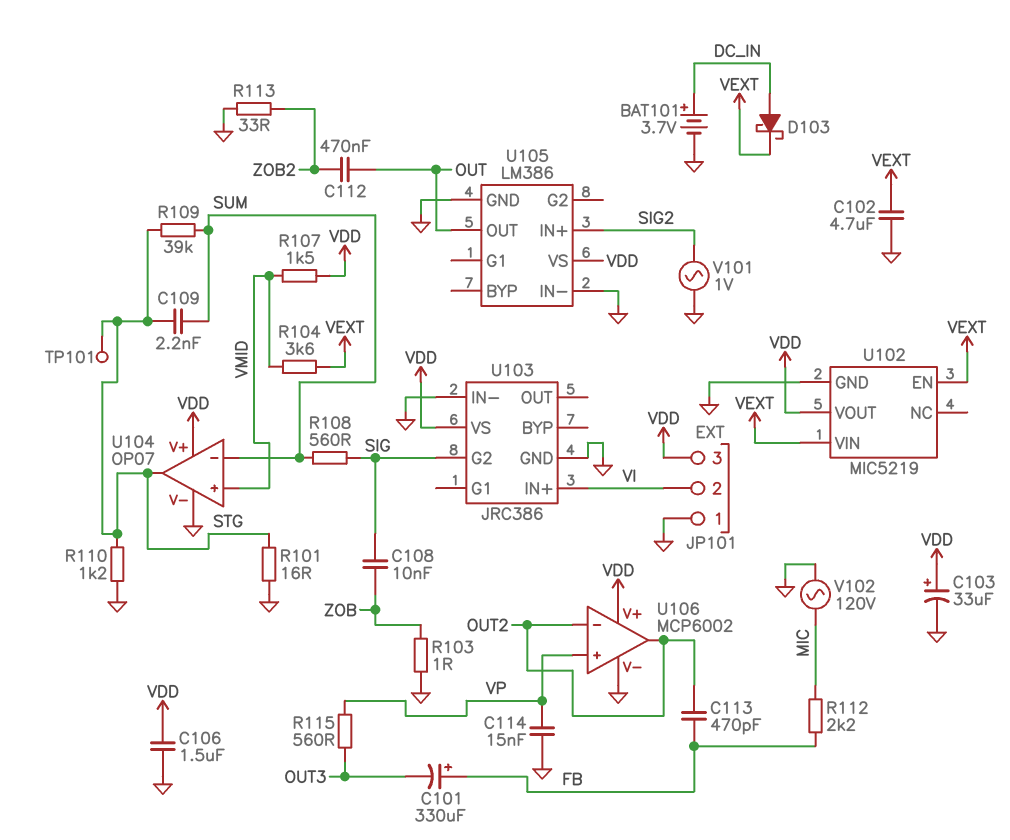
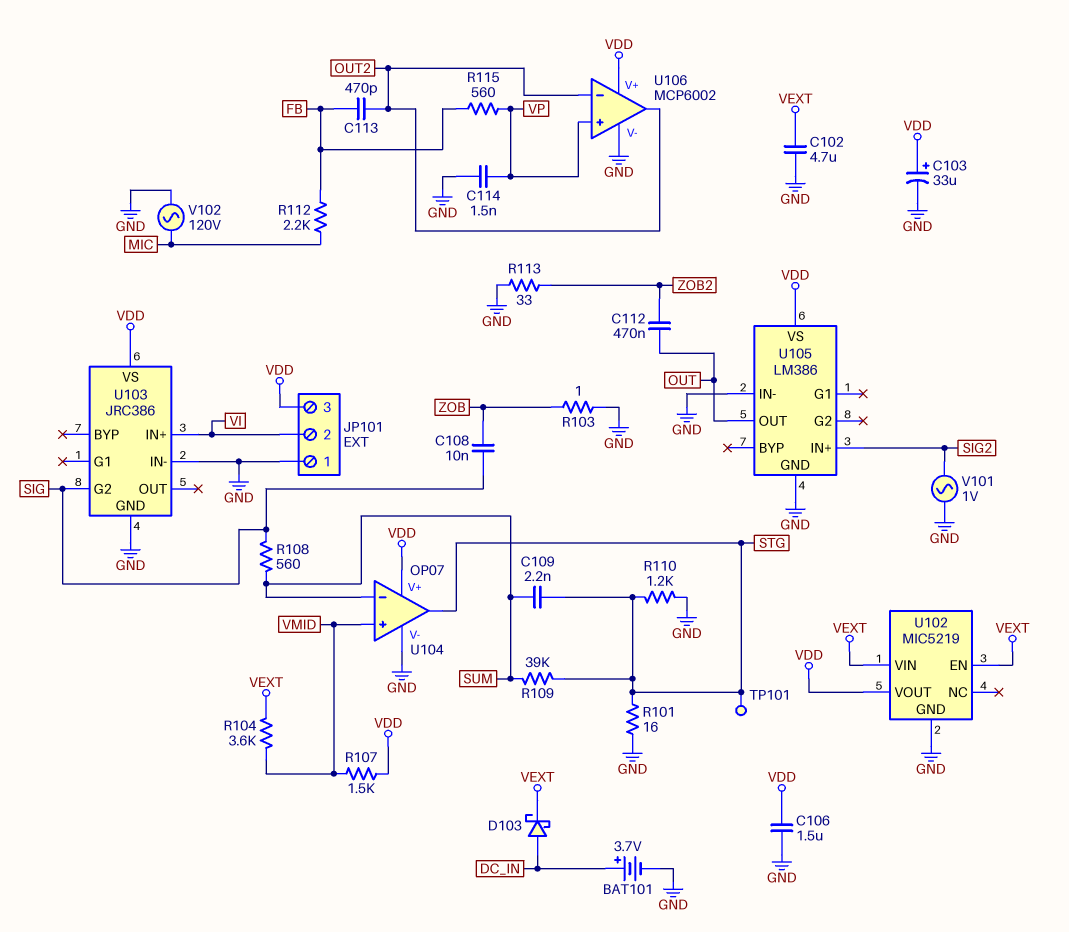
C101: 330uF (plus FB, minus OUT3) -> none
C114: 15nF (GND, VP) -> 1.5nF (GND, VP)
R115: 560 (OUT3, VP) -> 560 (FB, VP)

